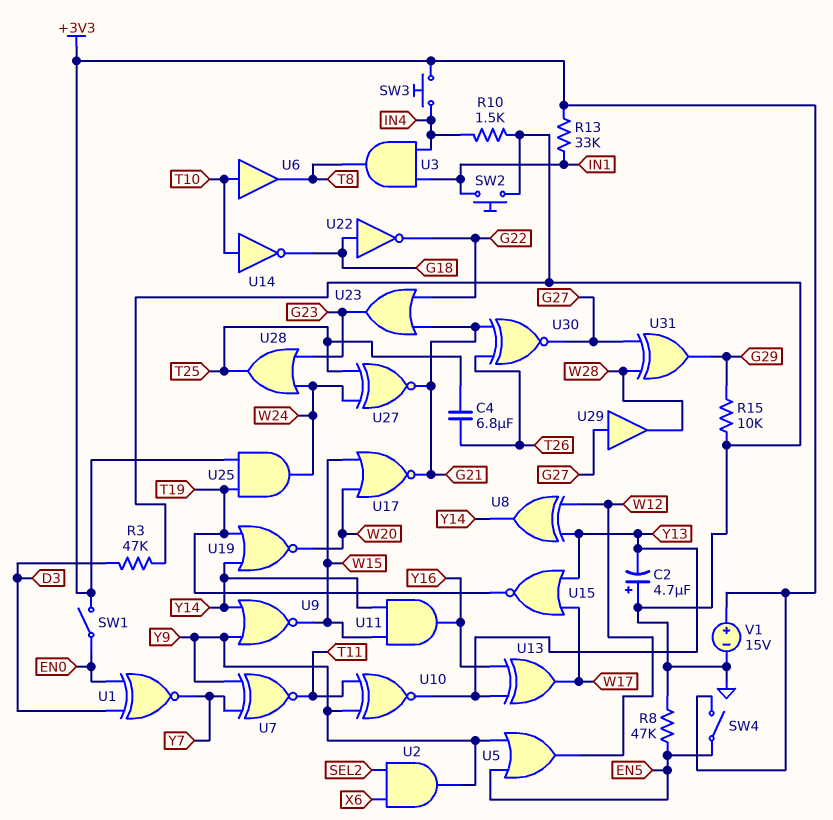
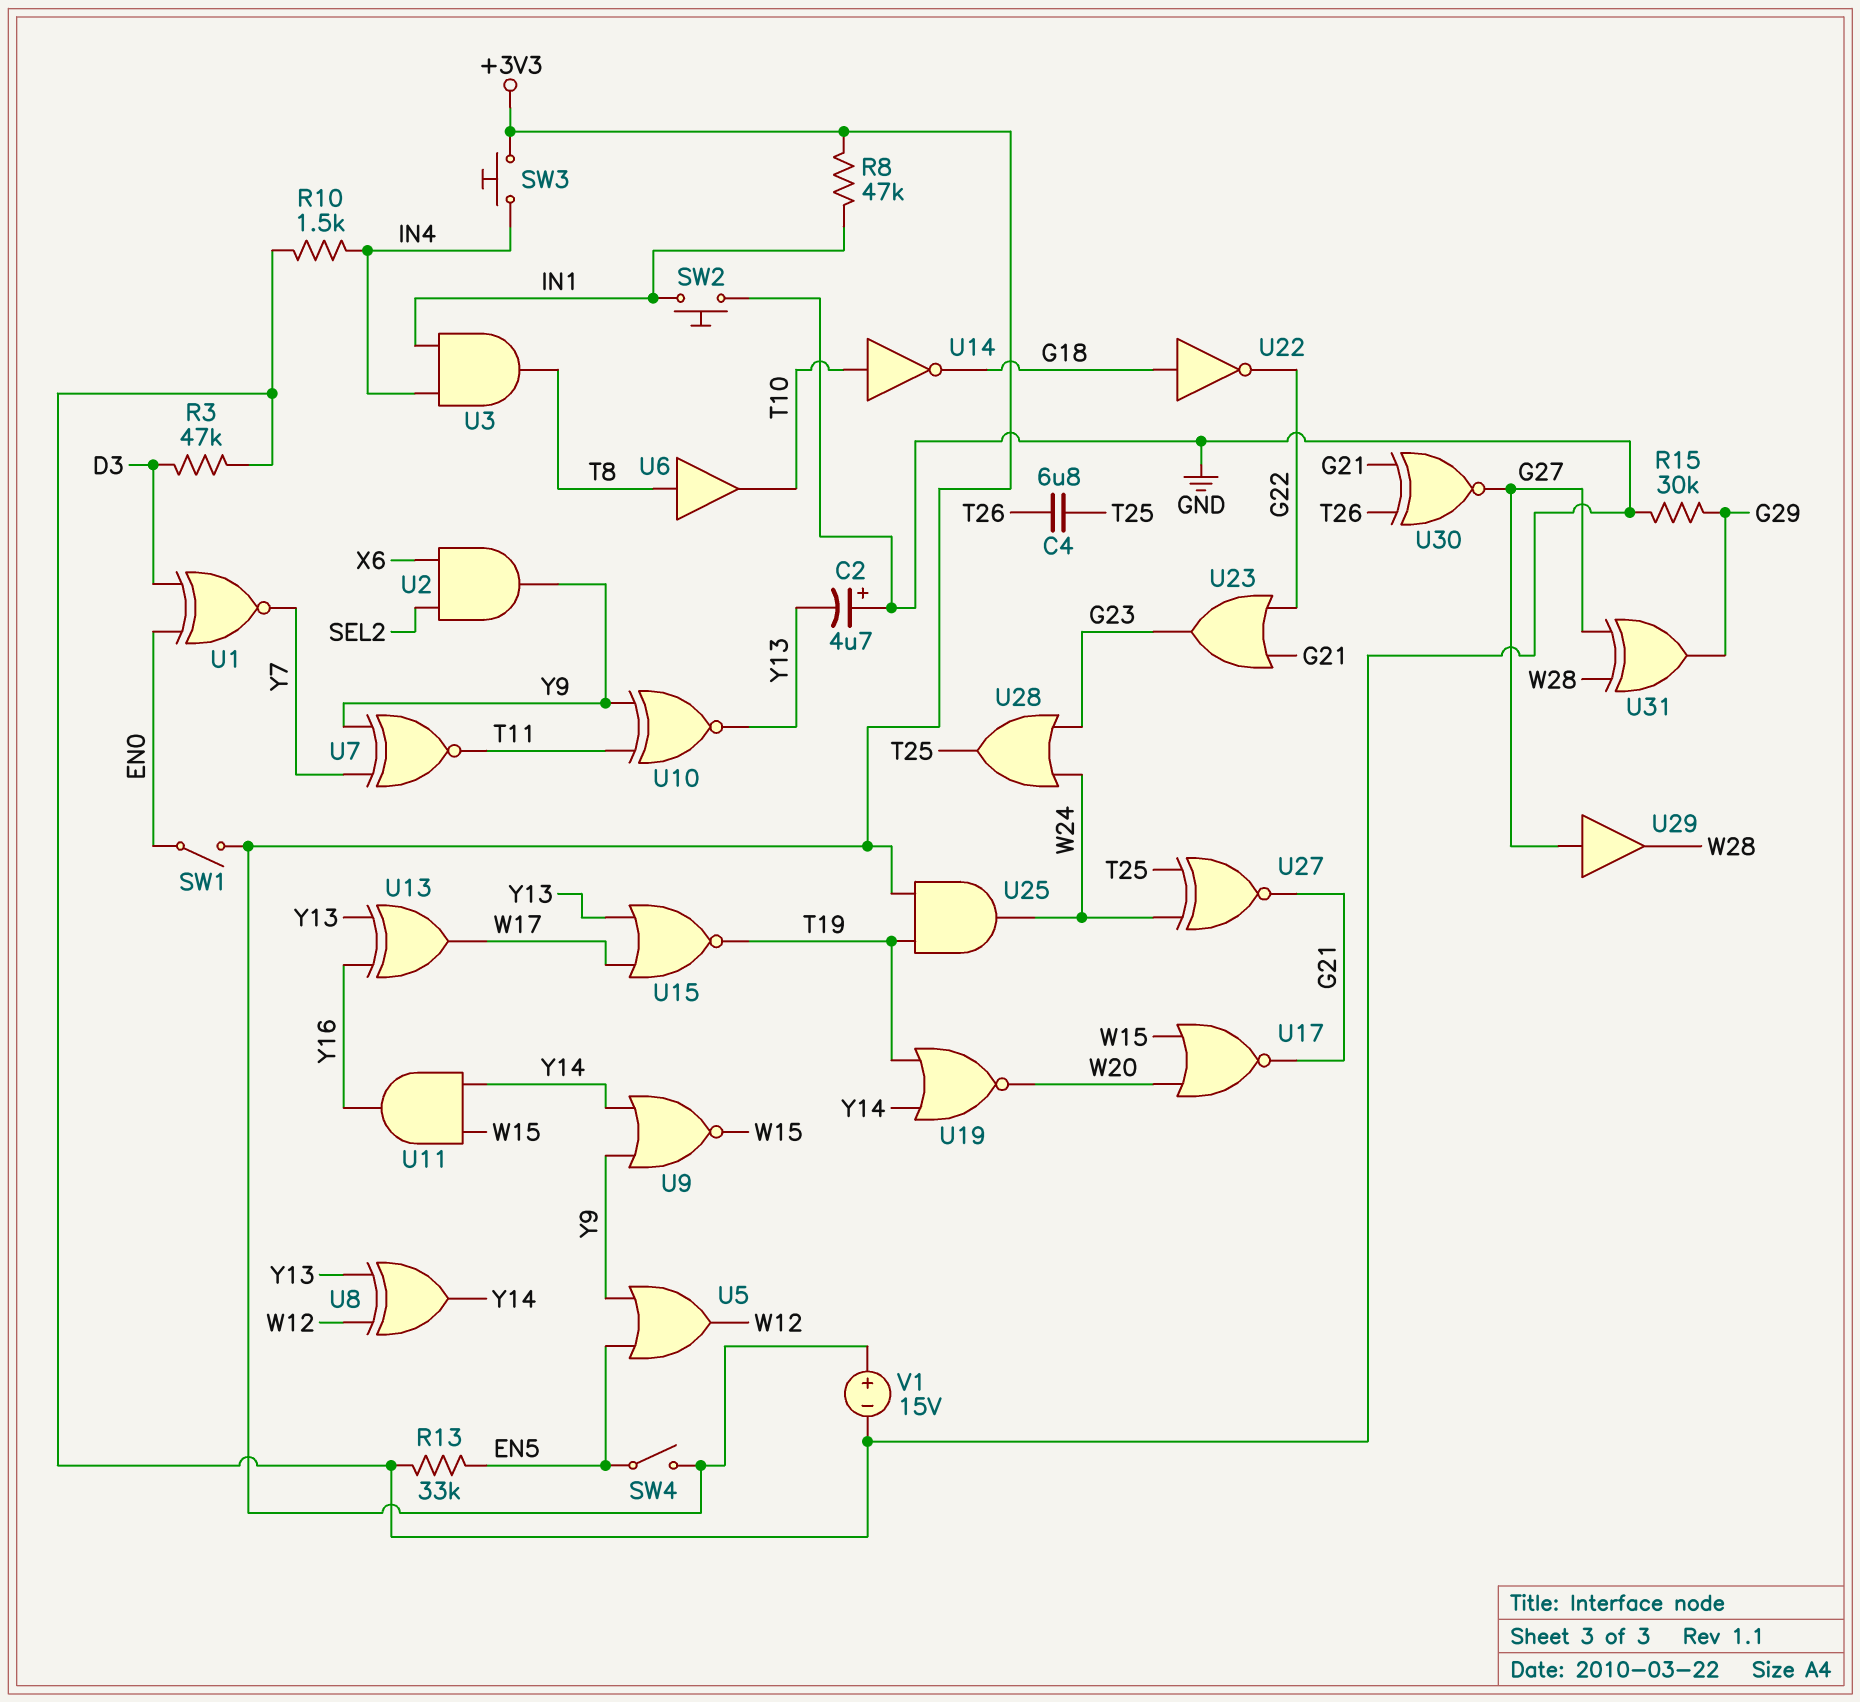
R8: 47k (EN5, GND) -> 47k (+3V3, IN1)
R13: 33k (+3V3, IN1) -> 33k (EN5, GND)
R15: 10k (G29, GND) -> 30k (G29, GND)
U6: buffer (in T10, out T8) -> buffer (in T8, out T10)

